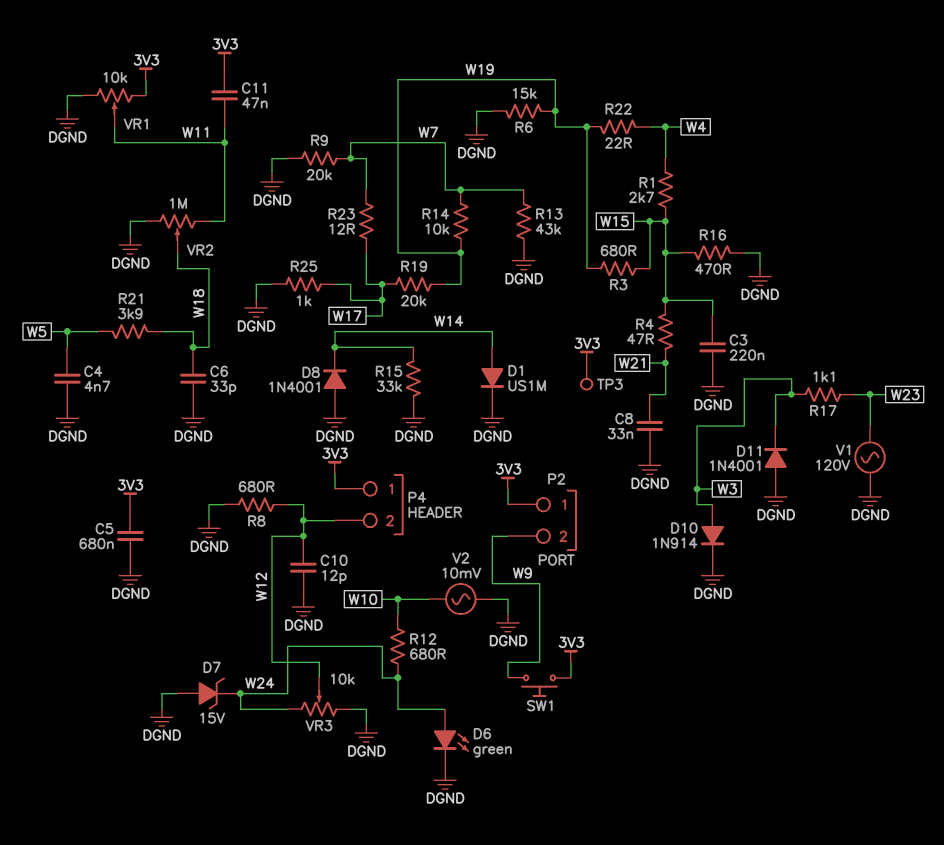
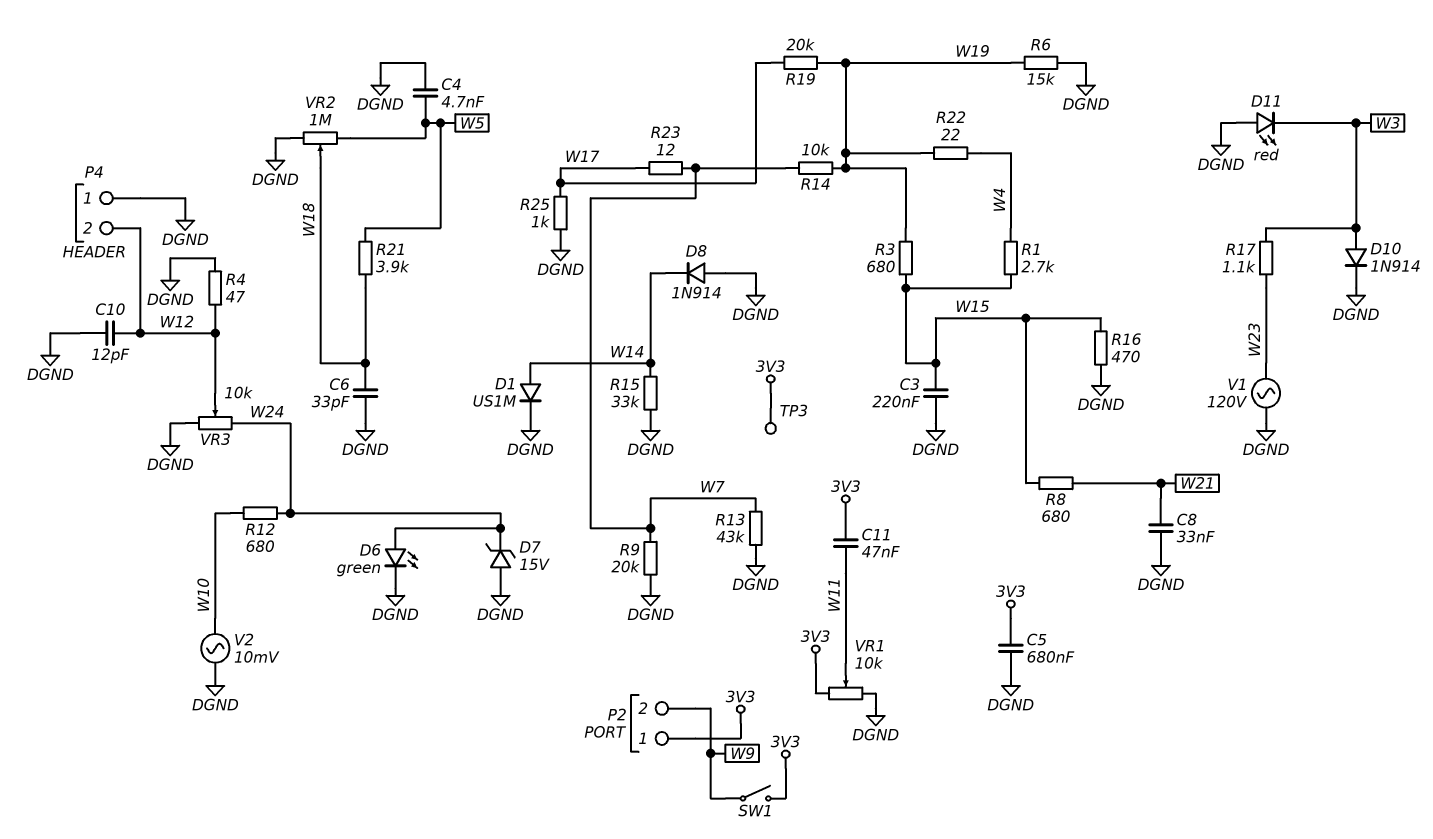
D8: diode 1N4001 (A DGND, K W14) -> diode 1N914 (A DGND, K W14)
D11: diode 1N4001 (A DGND, K W3) -> LED red (A DGND, K W3)
P4 pin 1: 3V3 -> DGND
R4: 47 (W15, W21) -> 47 (DGND, W12)
R8: 680 (DGND, W12) -> 680 (W15, W21)
SW1: button (3V3, W9) -> switch (3V3, W9)
VR2: 1M (DGND, W11, wiper W18) -> 1M (DGND, W5, wiper W18)

